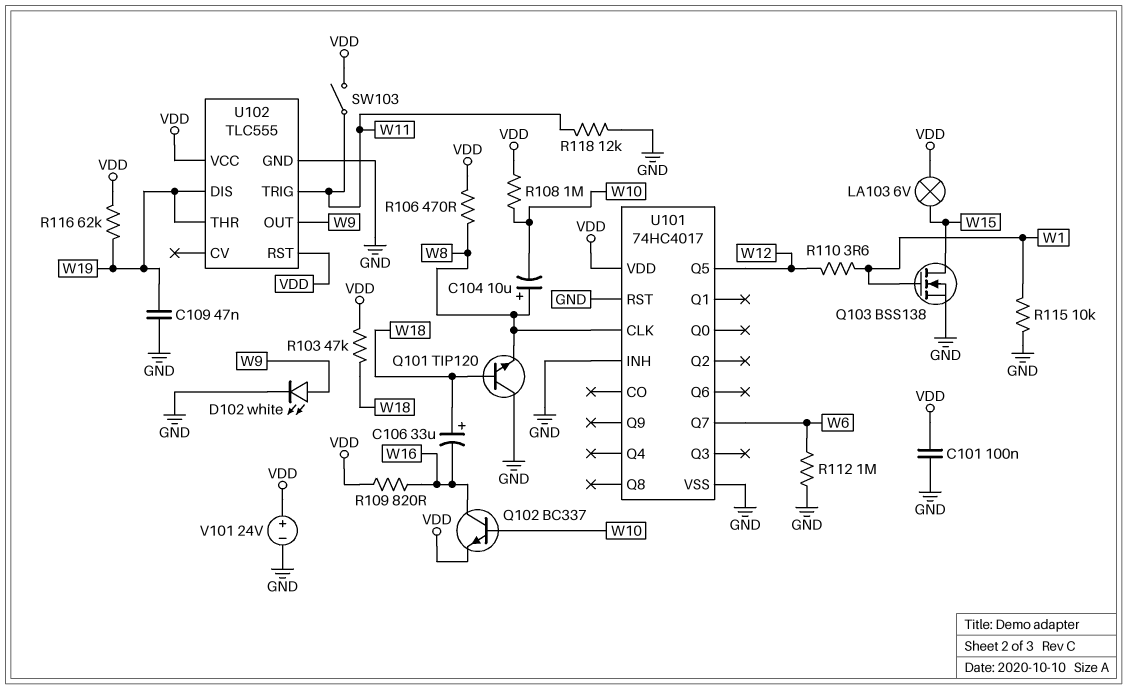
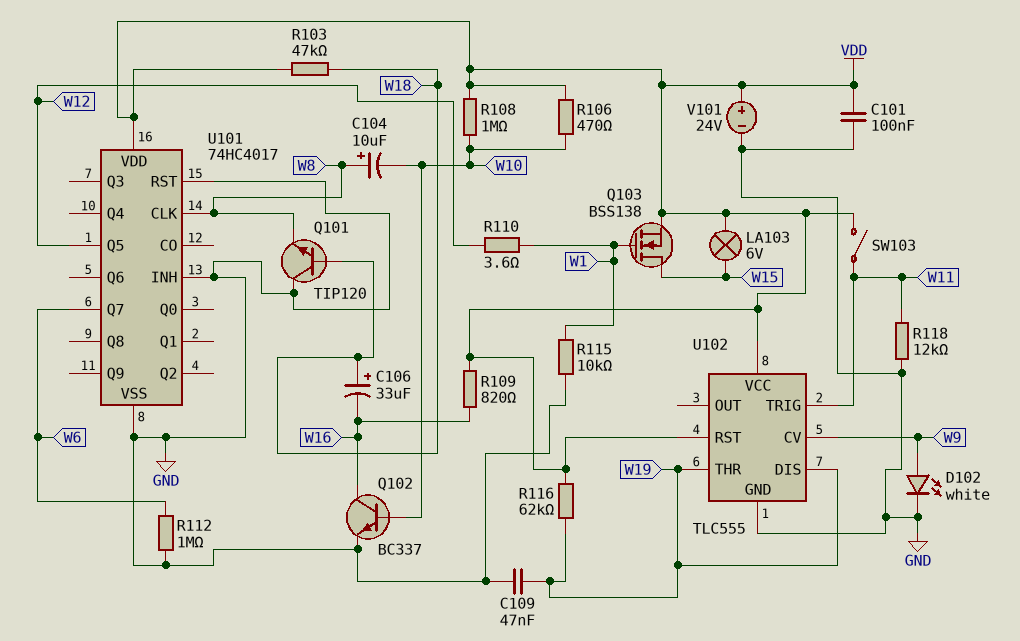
Q102: NPN BC337 (B W10, C W16, E VDD) -> NPN BC337 (B W10, C W16, E GND)
Q103: NMOS BSS138 (G W1, D W15, S GND) -> NMOS BSS138 (G W1, D W15, S VDD)
R106: 470 (VDD, W8) -> 470 (VDD, W10)
U102 pin CV: none -> W9
U102 pin OUT: W9 -> none

